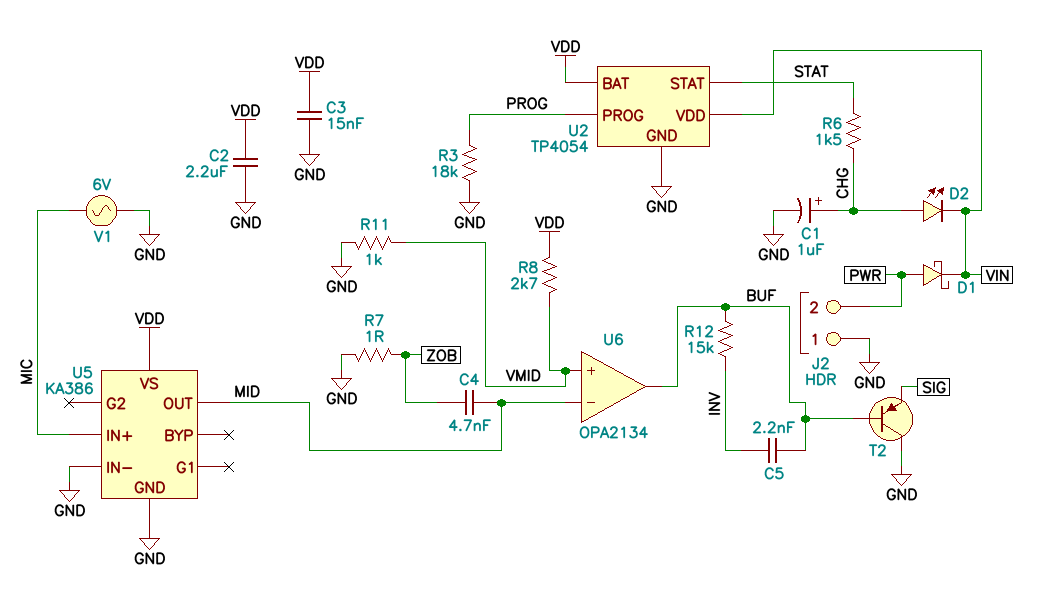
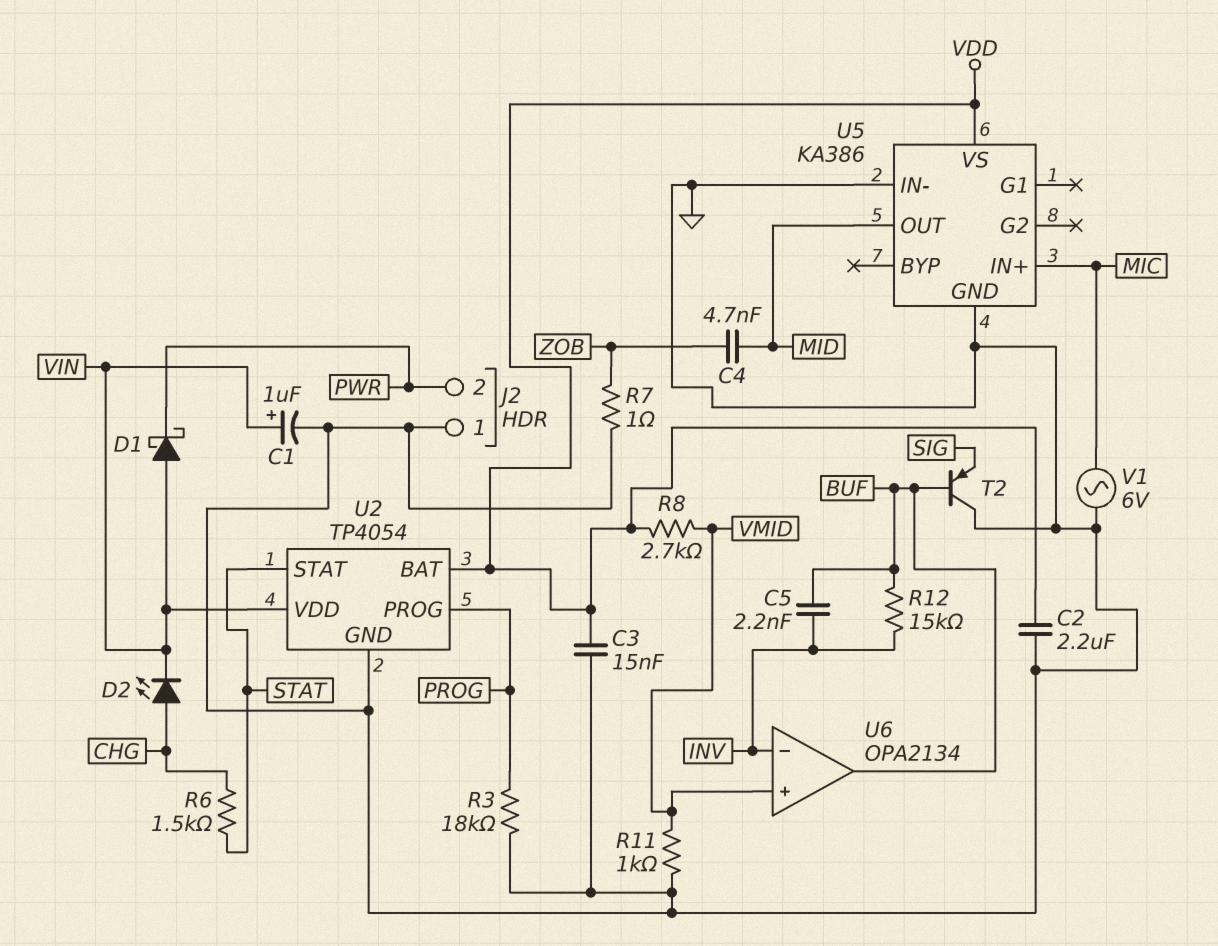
C1: 1uF (plus CHG, minus GND) -> 1uF (plus VIN, minus GND)
D1: schottky (A PWR, K VIN) -> schottky (A VIN, K PWR)
U6 pin in-: MID -> INV

